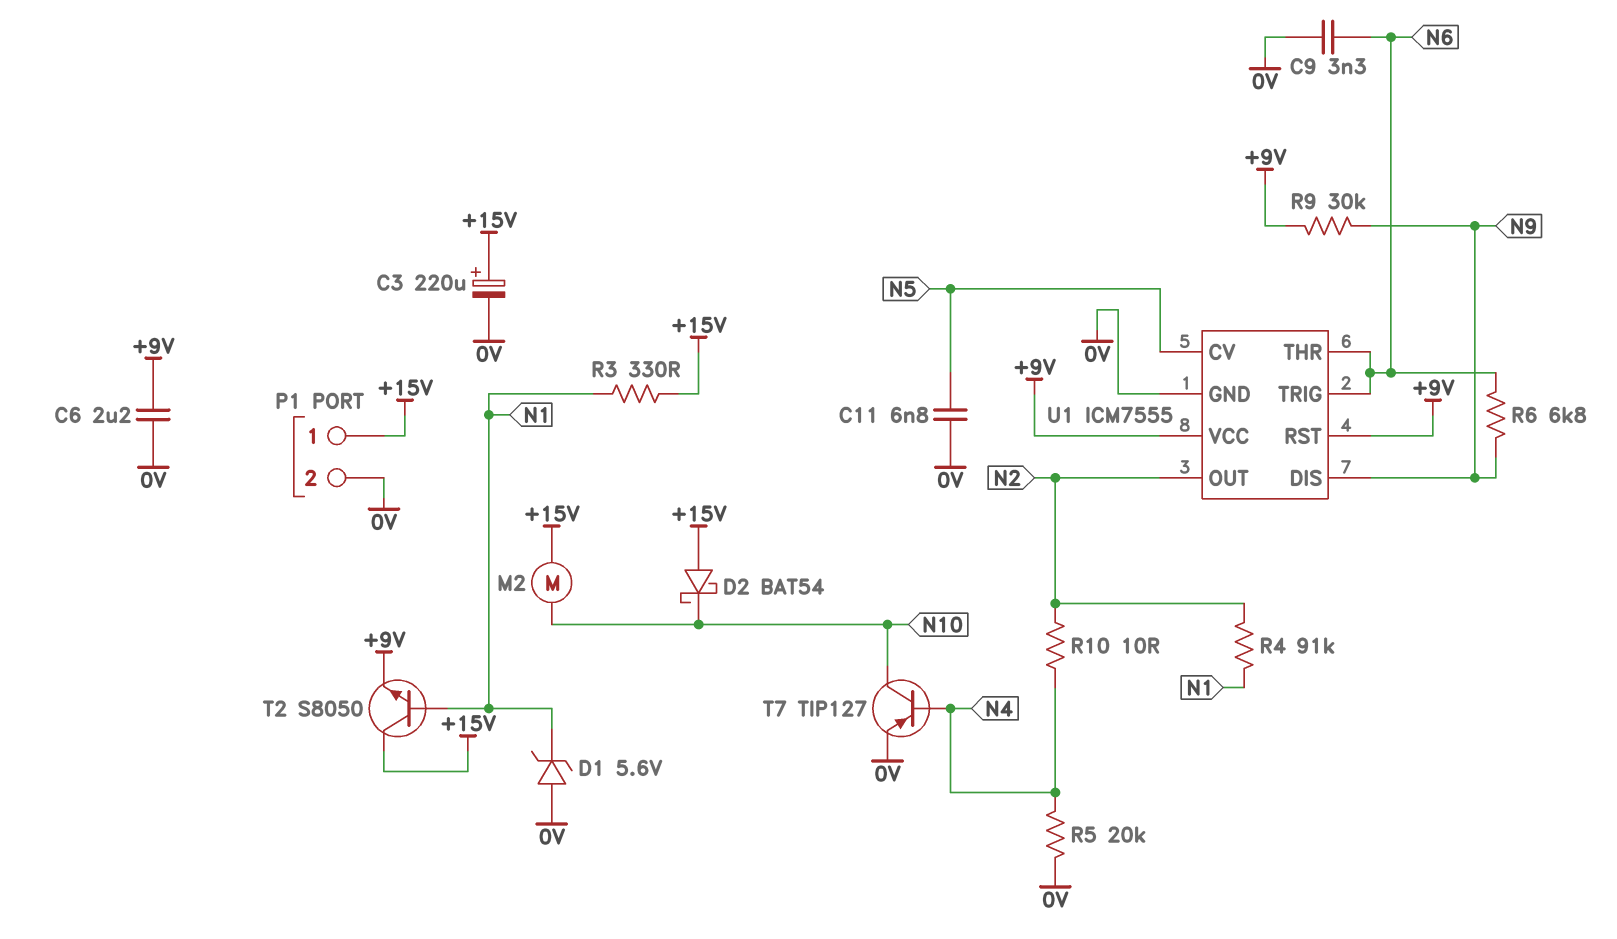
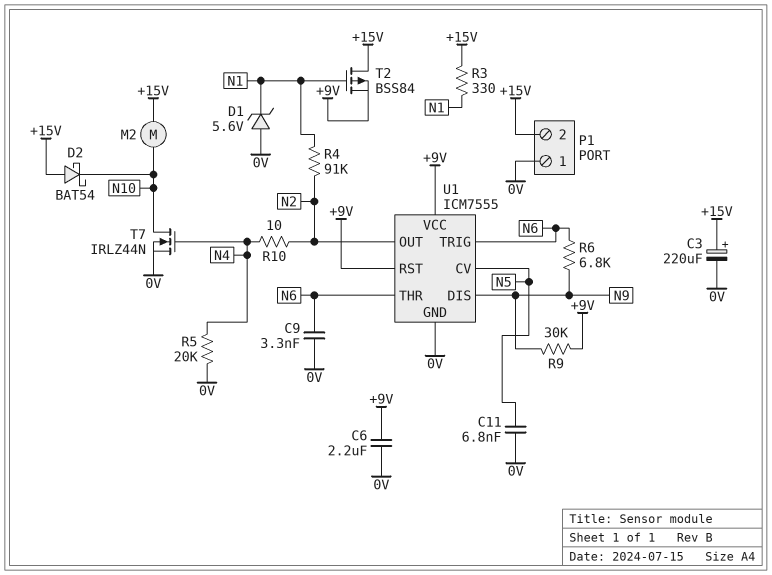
P1 pin 1: +15V -> 0V
P1 pin 2: 0V -> +15V
T2: NPN S8050 (B N1, C +15V, E +9V) -> PMOS BSS84 (G N1, D +15V, S +9V)
T7: PNP TIP127 (B N4, C N10, E 0V) -> NMOS IRLZ44N (G N4, D N10, S 0V)

